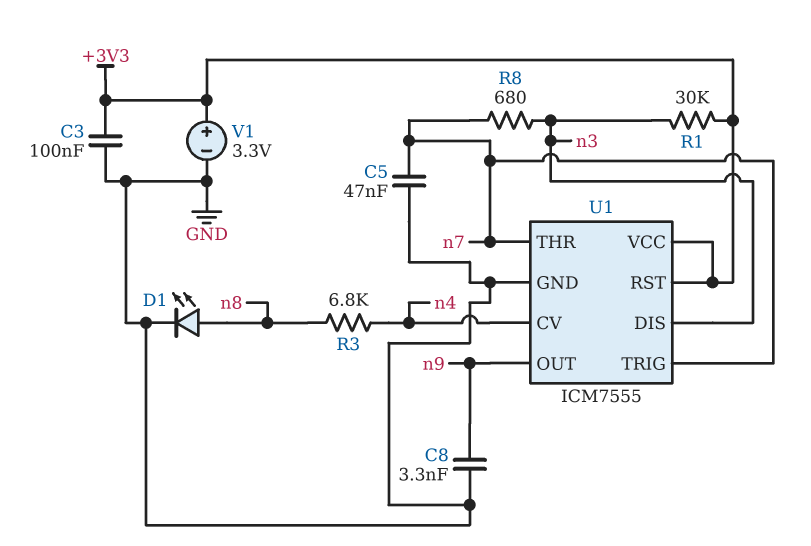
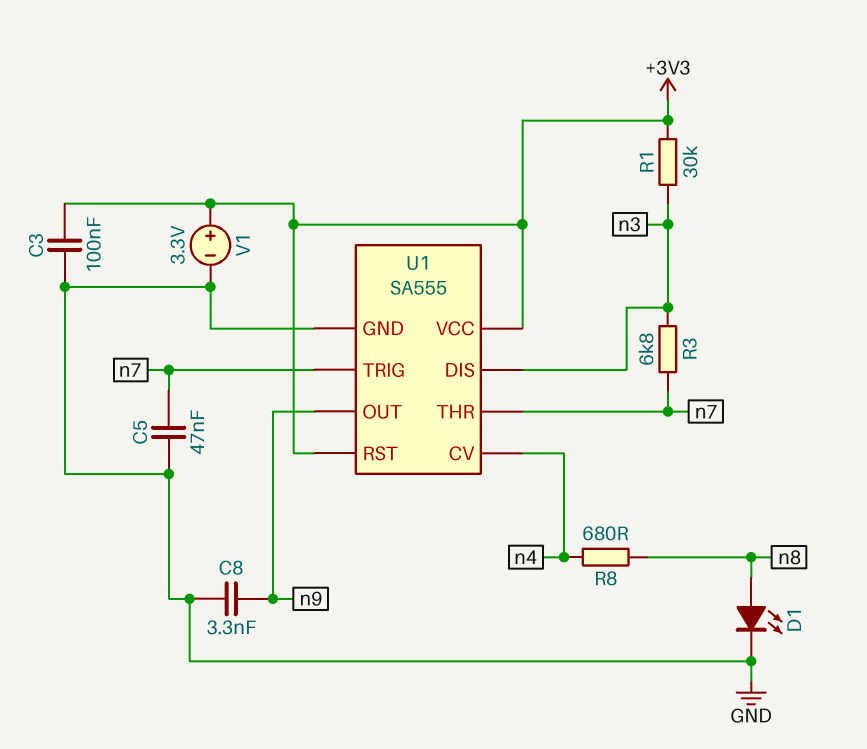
R3: 6.8k (n4, n8) -> 6.8k (n3, n7)
R8: 680 (n3, n7) -> 680 (n4, n8)
U1: ICM7555 -> SA555

